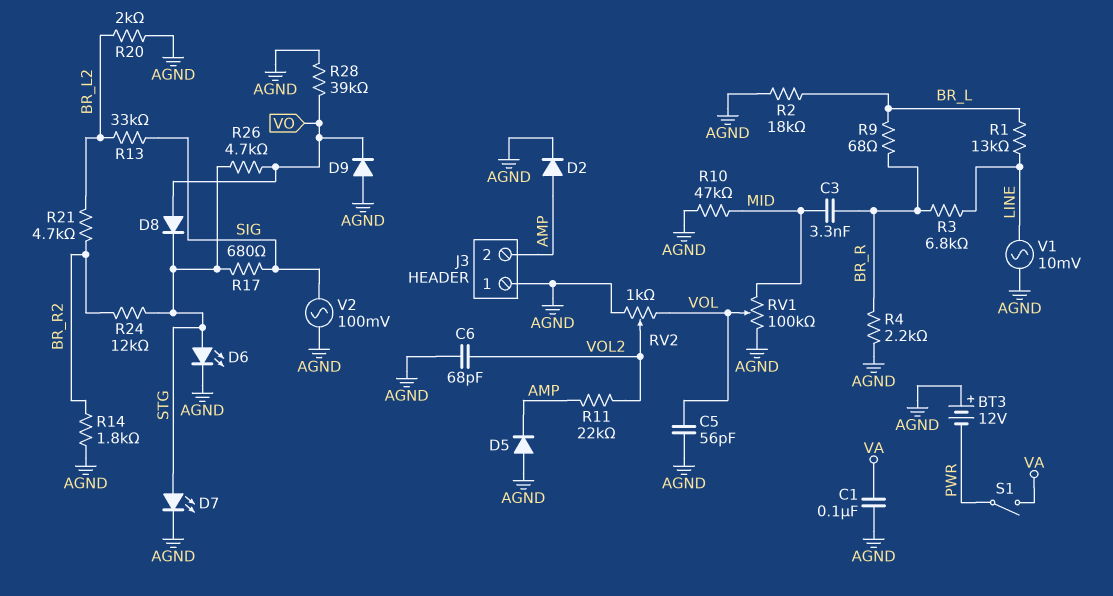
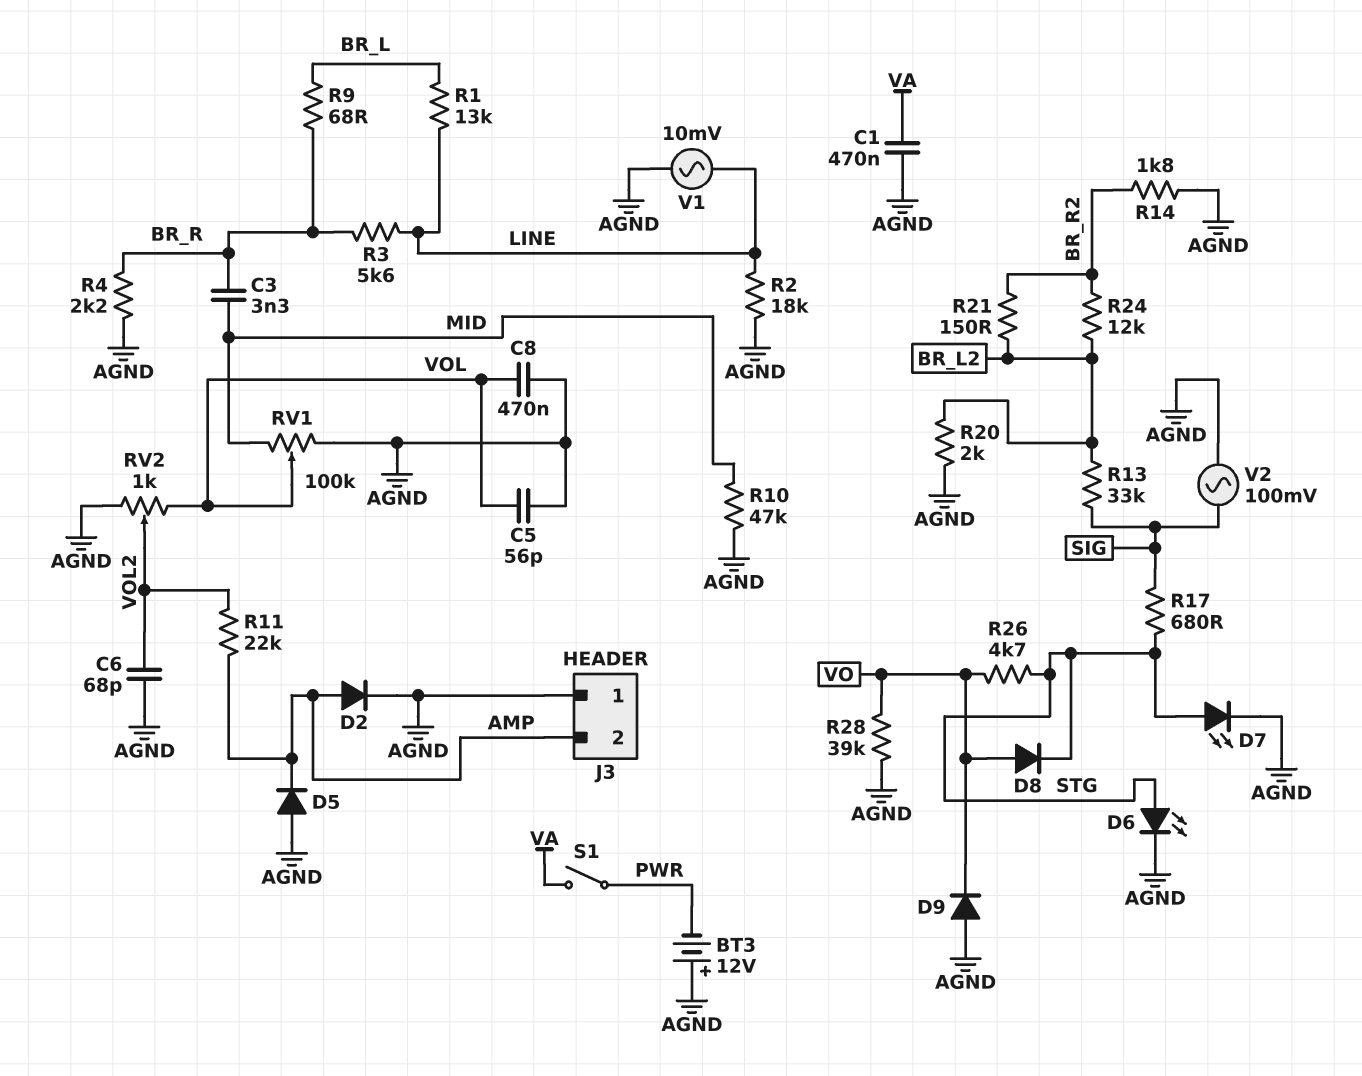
C1: 100nF (AGND, VA) -> 470nF (AGND, VA)
C8: none -> 470nF (AGND, VOL)
R2: 18k (AGND, BR_L) -> 18k (AGND, LINE)
R3: 6.8k (BR_R, LINE) -> 5.6k (BR_R, LINE)
R21: 4.7k (BR_L2, BR_R2) -> 150 (BR_L2, BR_R2)
R24: 12k (BR_R2, STG) -> 12k (BR_L2, BR_R2)

